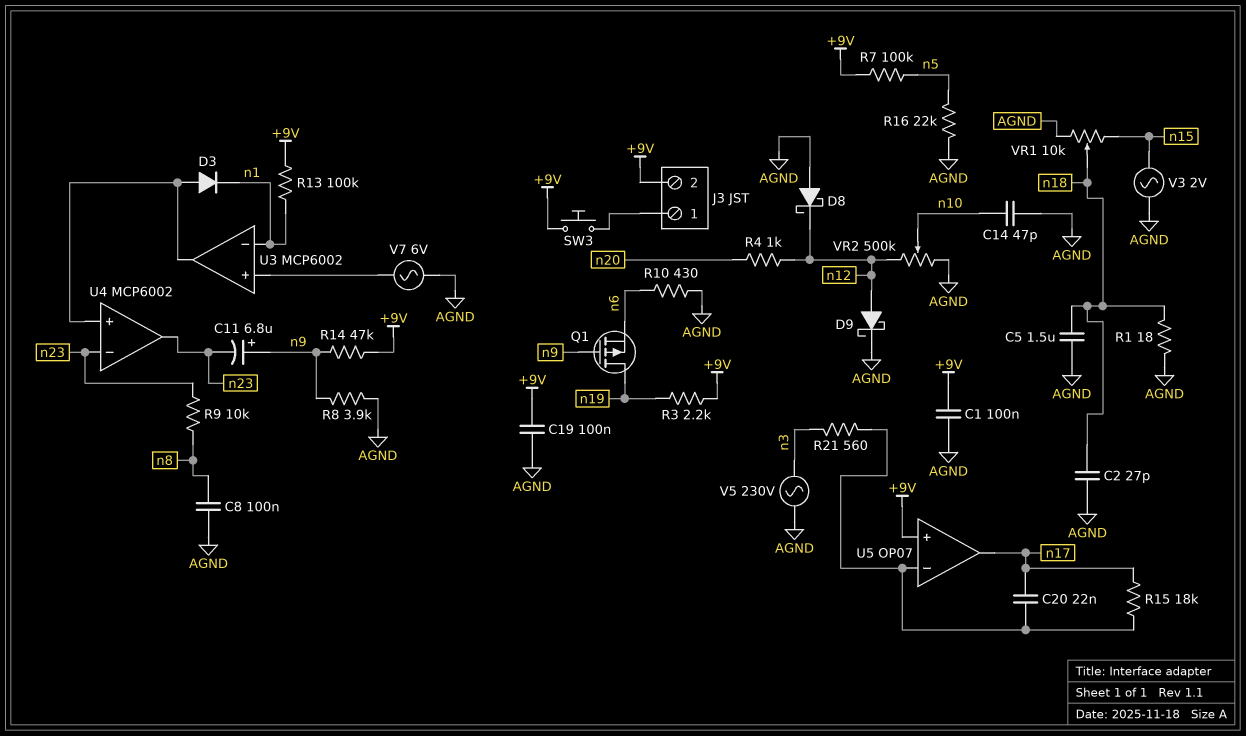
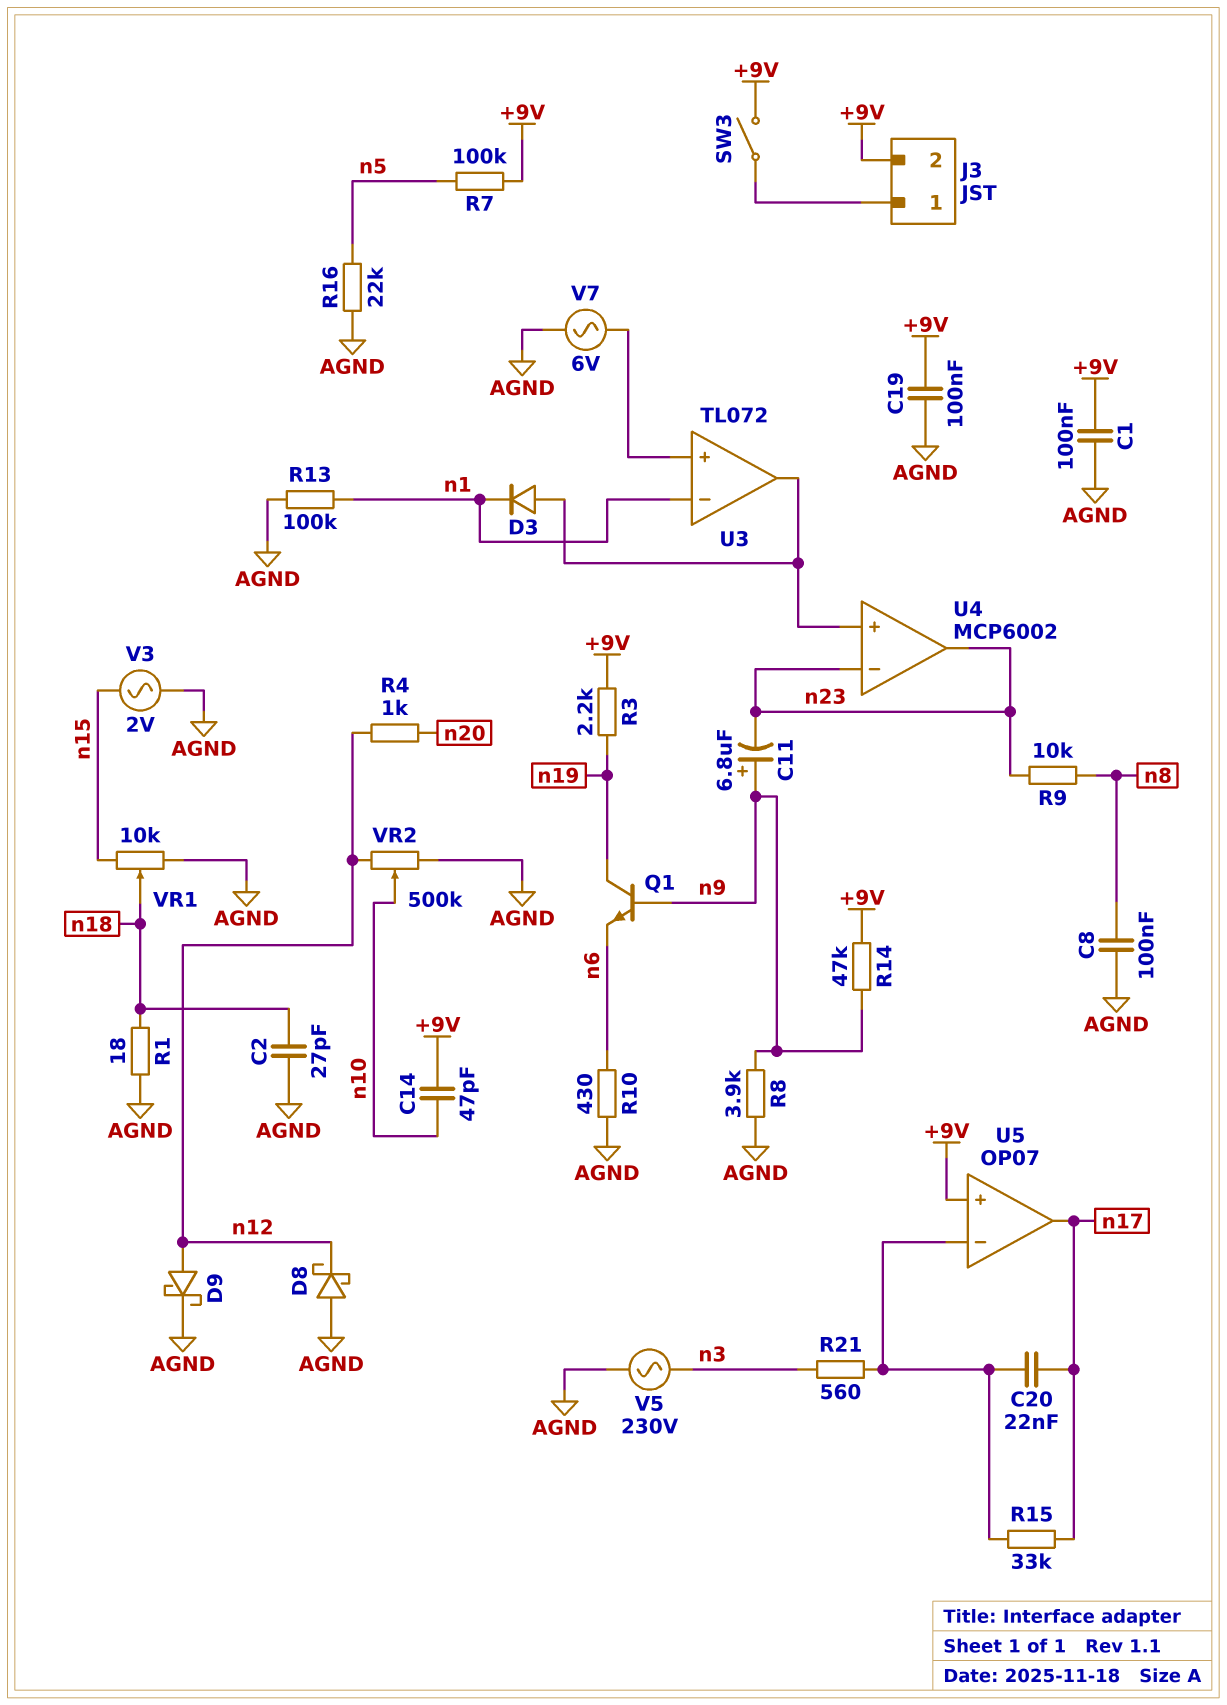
C5: 1.5uF (AGND, n18) -> none
C14: 47pF (AGND, n10) -> 47pF (+9V, n10)
Q1: PMOS (G n9, D n19, S n6) -> NPN (B n9, C n19, E n6)
R13: 100k (+9V, n1) -> 100k (AGND, n1)
R15: 18k (U5/in-, n17) -> 33k (U5/in-, n17)
SW3: button (+9V, J3/1) -> switch (+9V, J3/1)
U3: MCP6002 -> TL072

